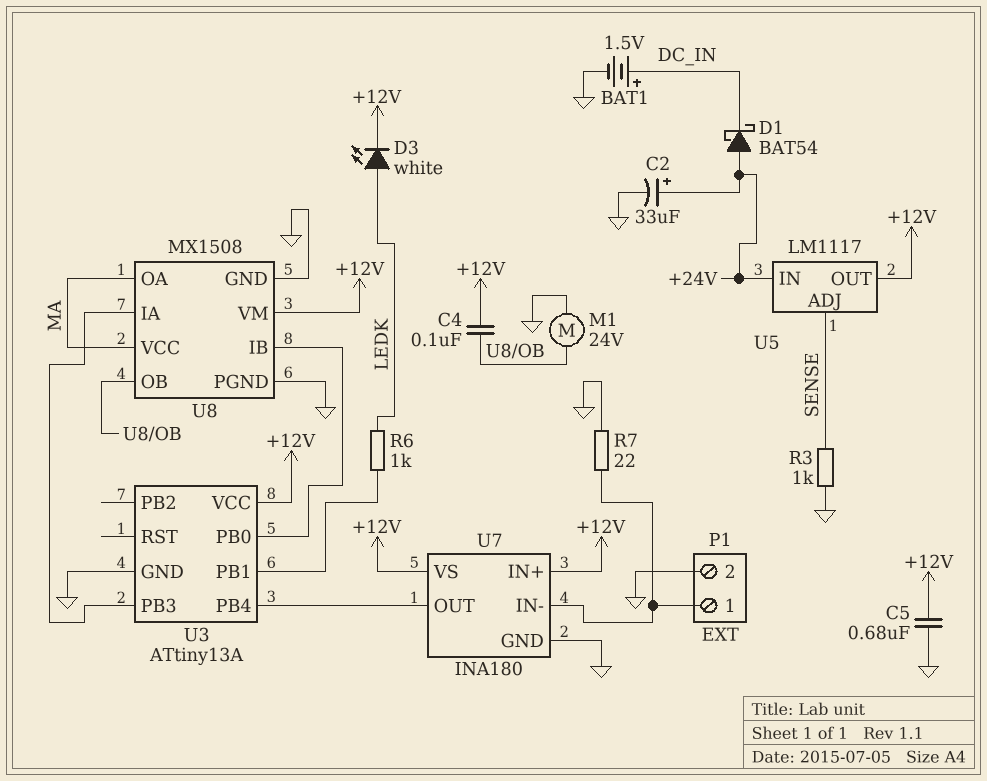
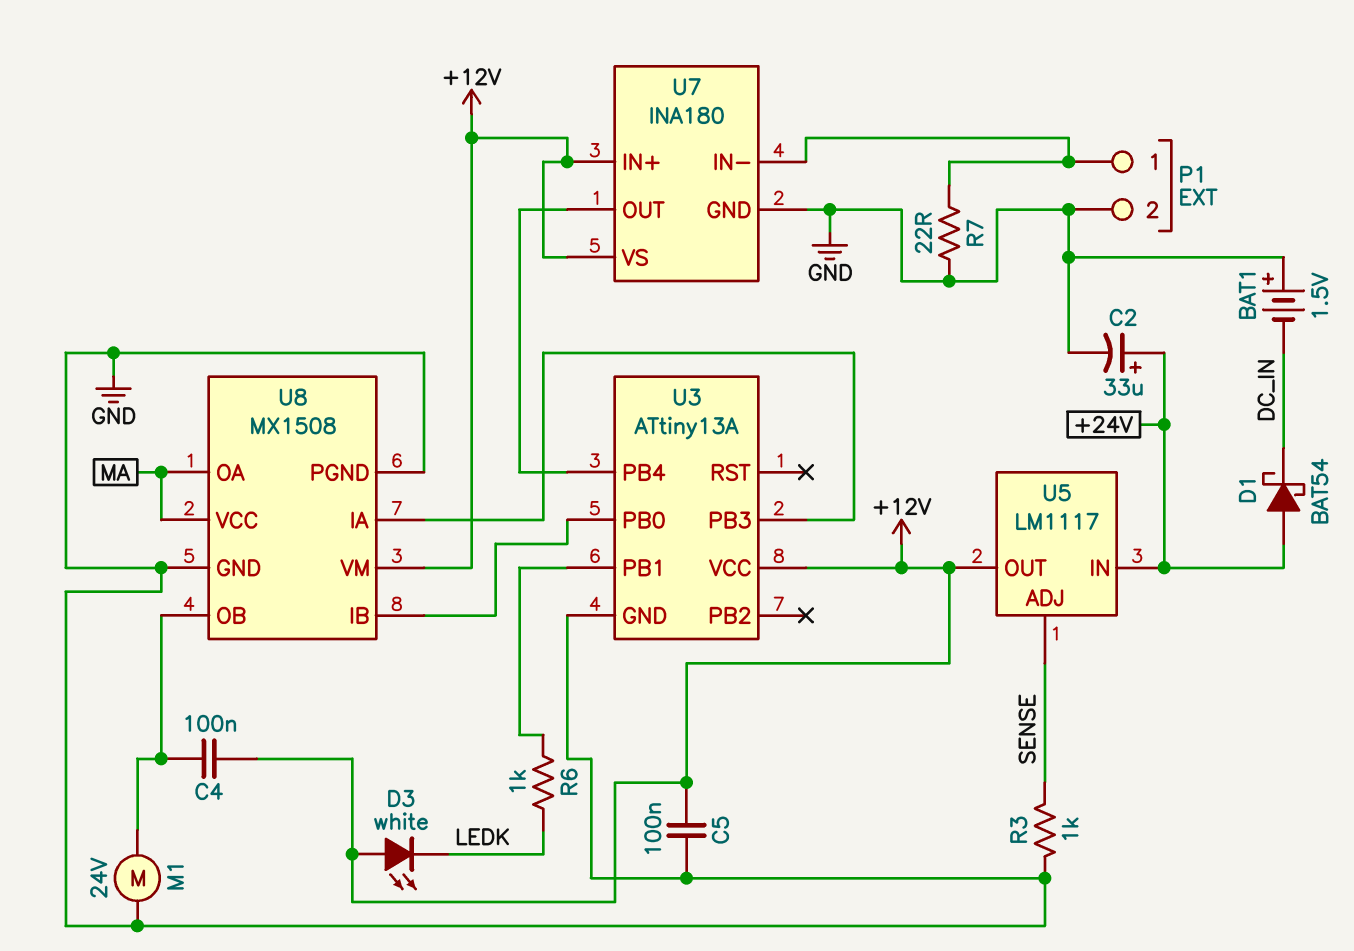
BAT1: 1.5V (plus DC_IN, minus GND) -> 1.5V (plus GND, minus DC_IN)
C5: 680nF (+12V, GND) -> 100nF (+12V, GND)
D3: LED white (A LEDK, K +12V) -> LED white (A +12V, K LEDK)

